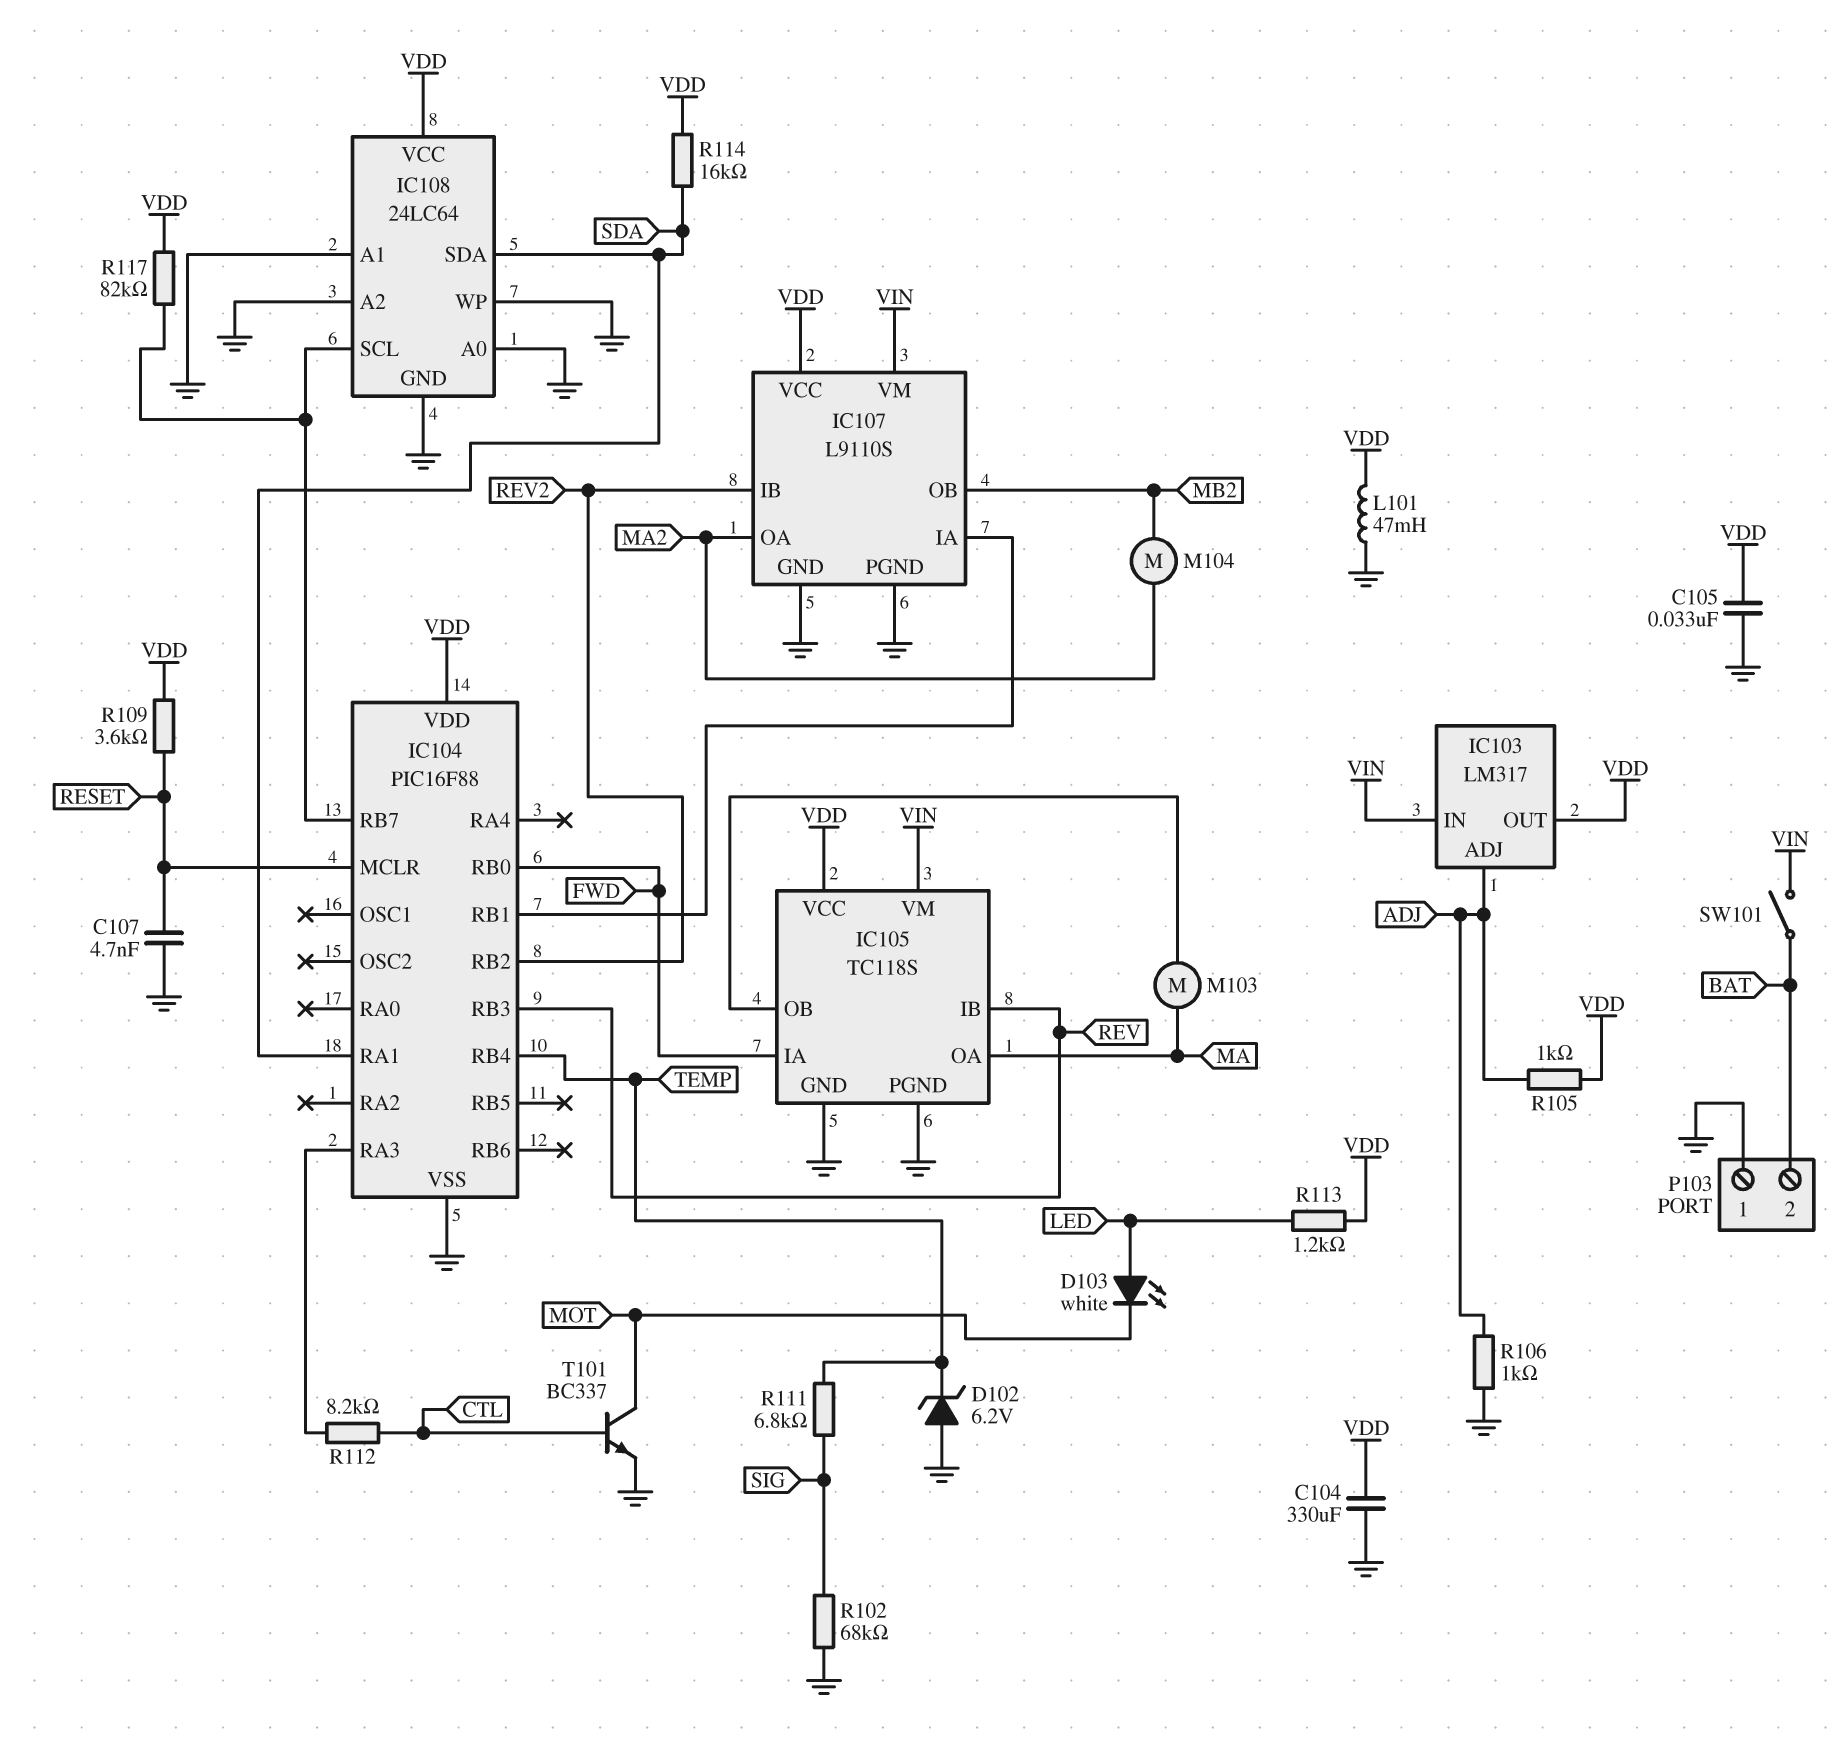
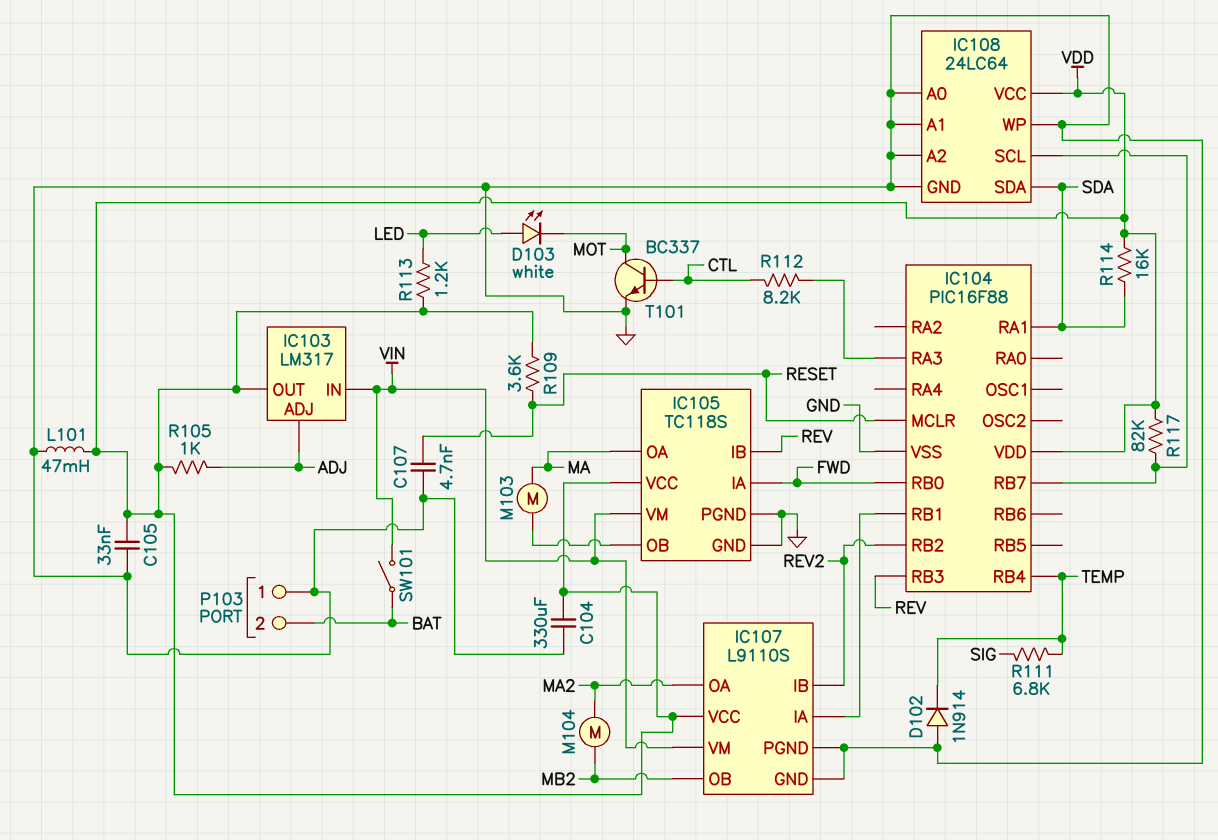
D102: zener 6.2V (A GND, K TEMP) -> diode 1N914 (A GND, K TEMP)
R102: 68k (GND, SIG) -> none
R106: 1k (ADJ, GND) -> none

